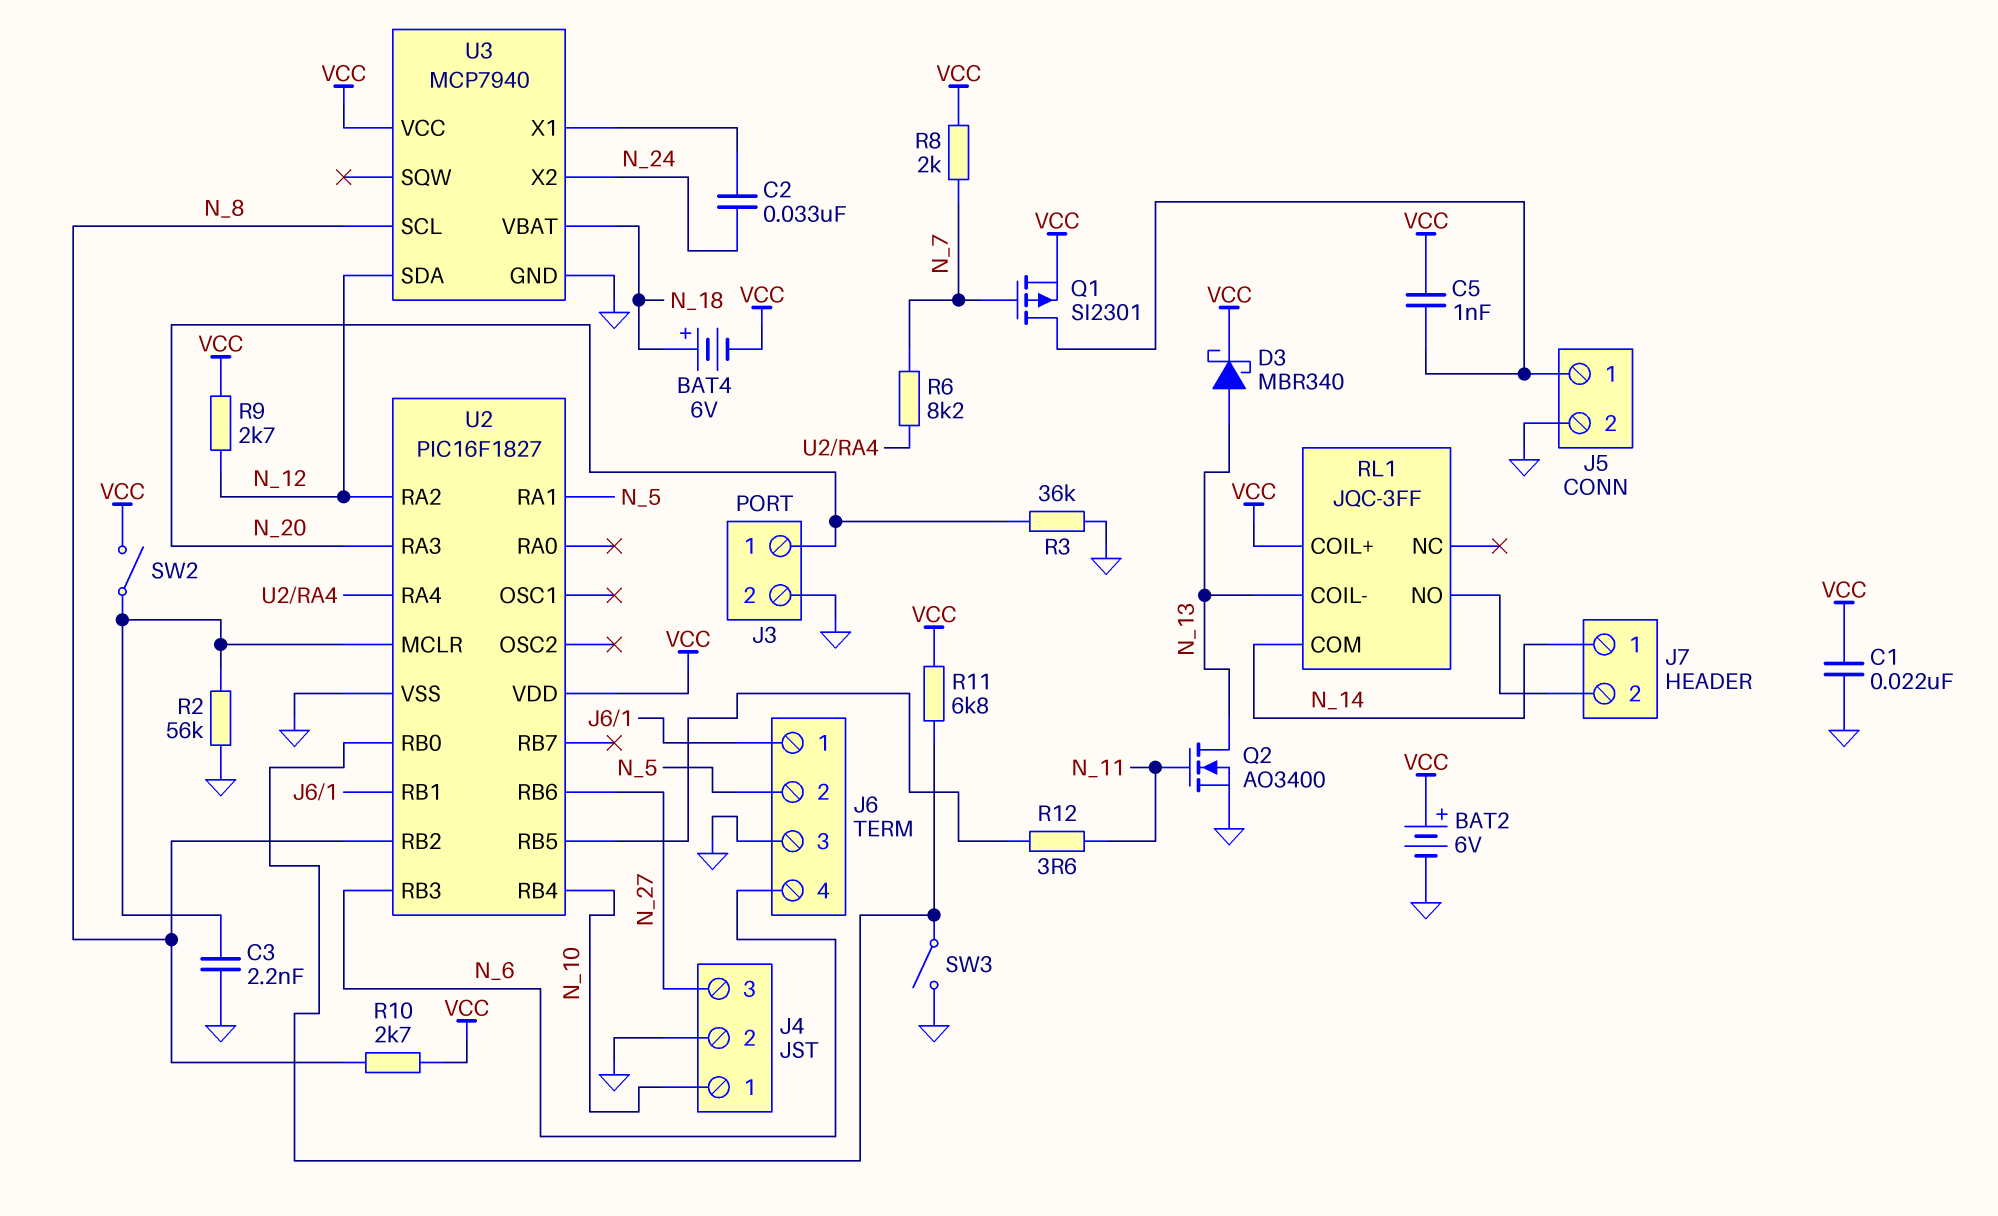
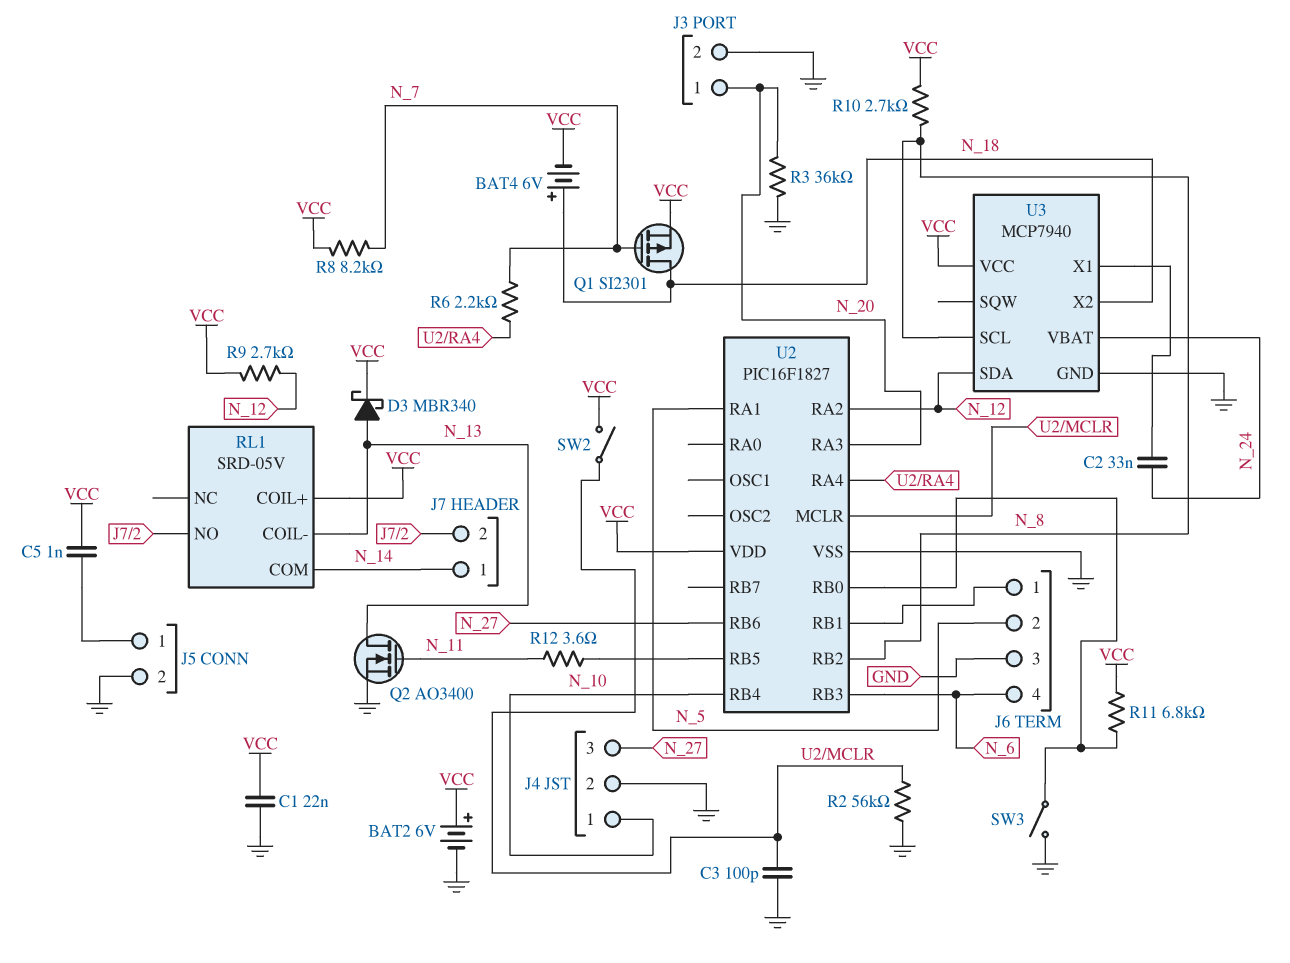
C3: 2.2nF (GND, U2/MCLR) -> 100pF (GND, U2/MCLR)
Q1: PMOS SI2301 (G N_7, D J5/1, S VCC) -> PMOS SI2301 (G N_7, D N_18, S VCC)
R6: 8.2k (N_7, U2/RA4) -> 2.2k (N_7, U2/RA4)
R8: 2k (N_7, VCC) -> 8.2k (N_7, VCC)
RL1: JQC-3FF -> SRD-05V
U3 pin VBAT: N_18 -> N_24
U3 pin X2: N_24 -> N_18

